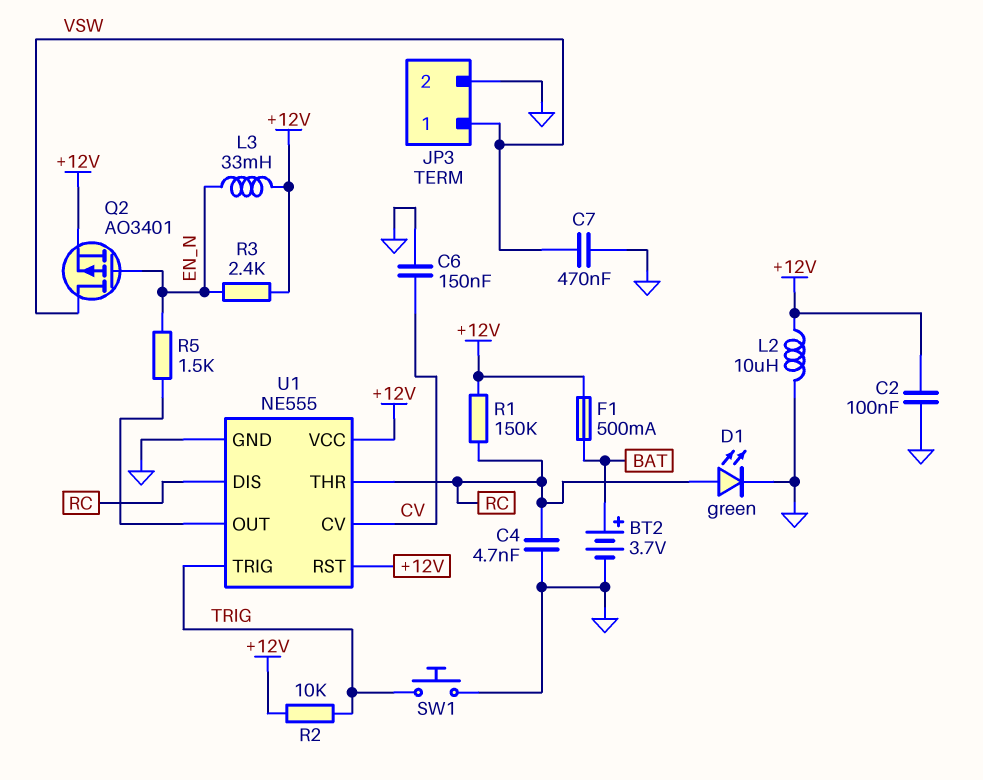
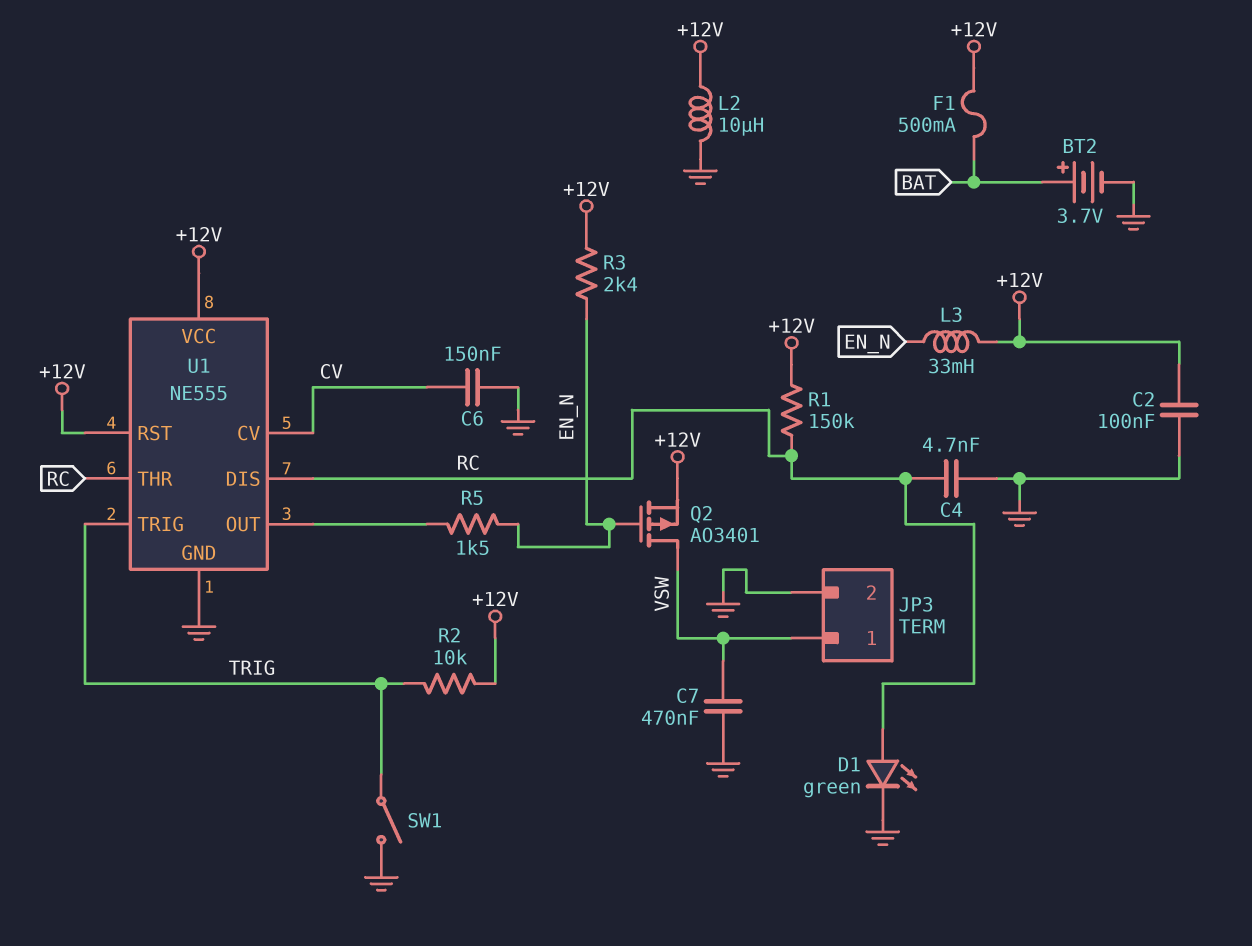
SW1: button (GND, TRIG) -> switch (GND, TRIG)

